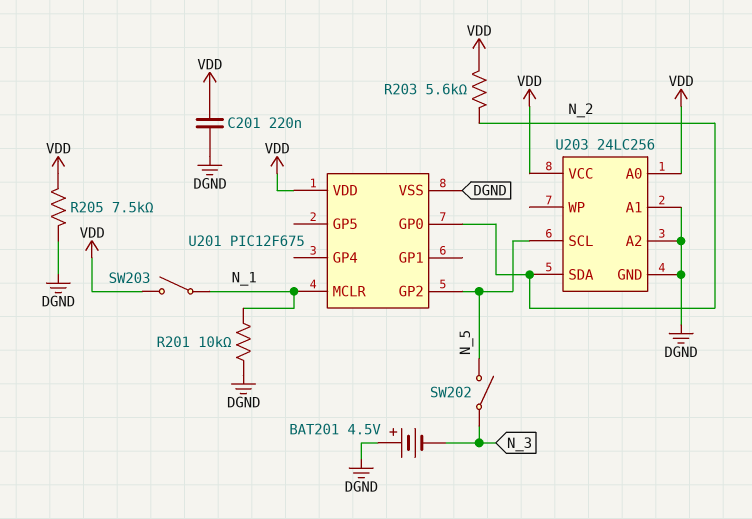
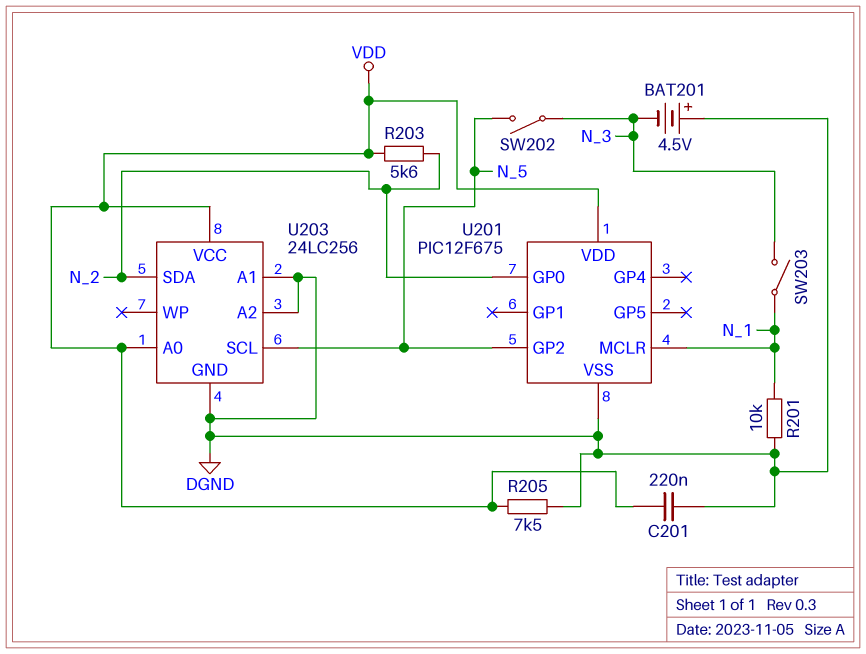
SW203: switch (N_1, VDD) -> switch (N_1, N_3)

